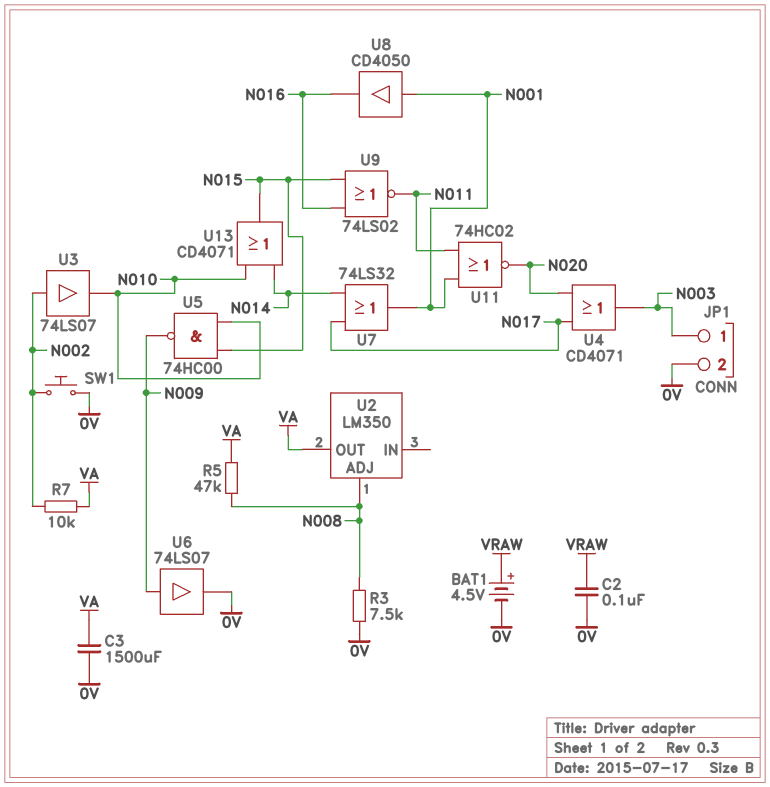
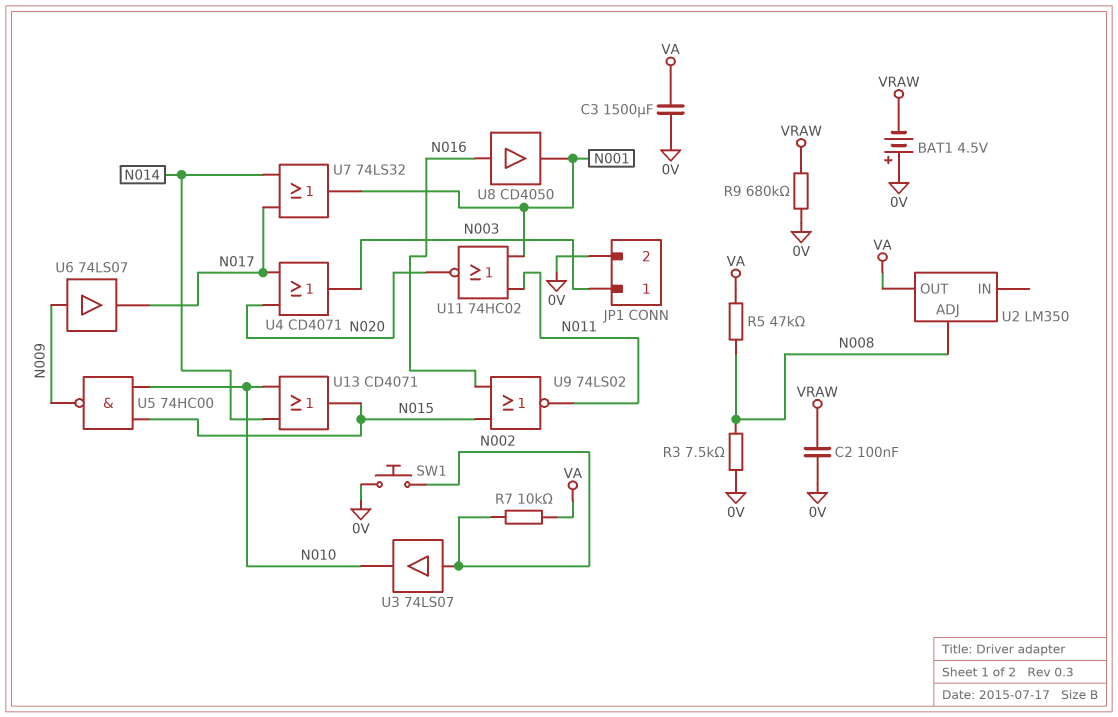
BAT1: 4.5V (plus VRAW, minus 0V) -> 4.5V (plus 0V, minus VRAW)
R9: none -> 680k (0V, VRAW)
U6: buffer 74LS07 (in N009, out 0V) -> buffer 74LS07 (in N009, out N017)
U8: buffer CD4050 (in N001, out N016) -> buffer CD4050 (in N016, out N001)

